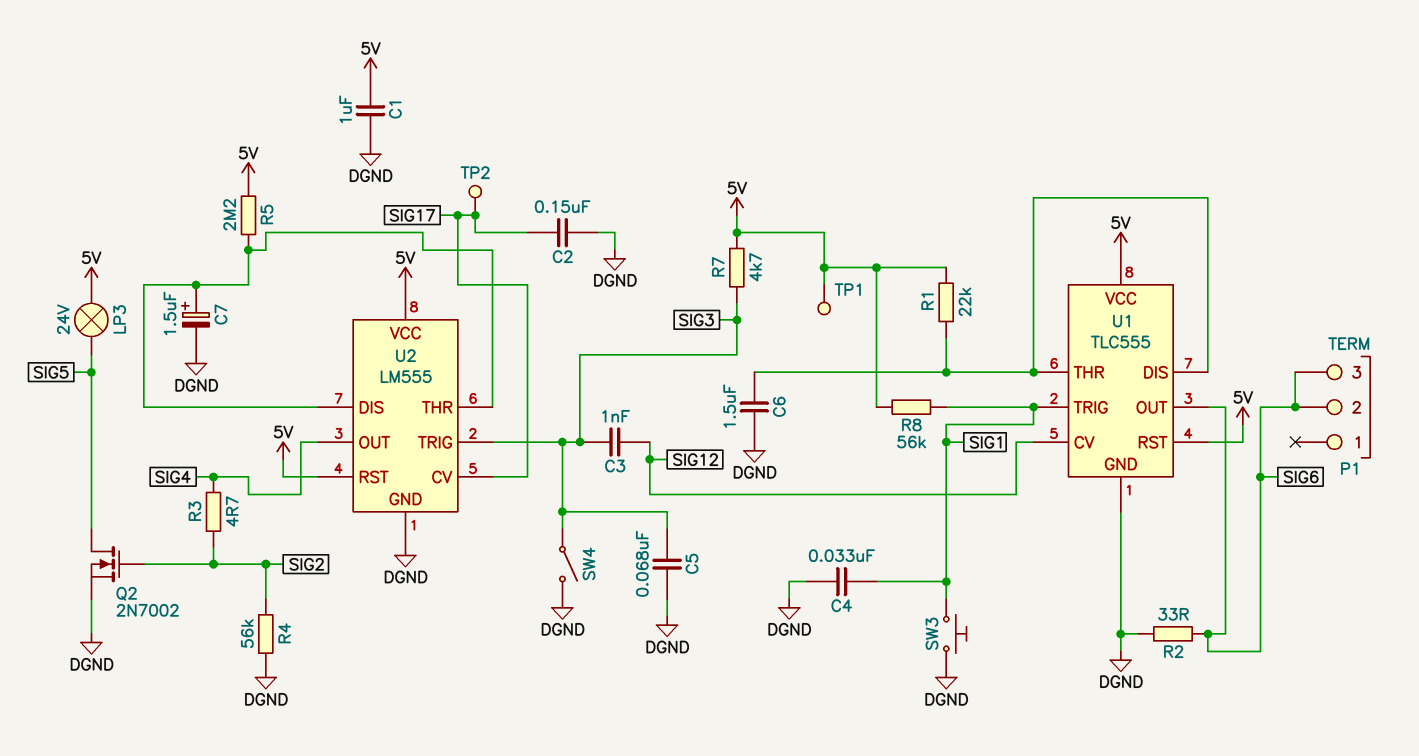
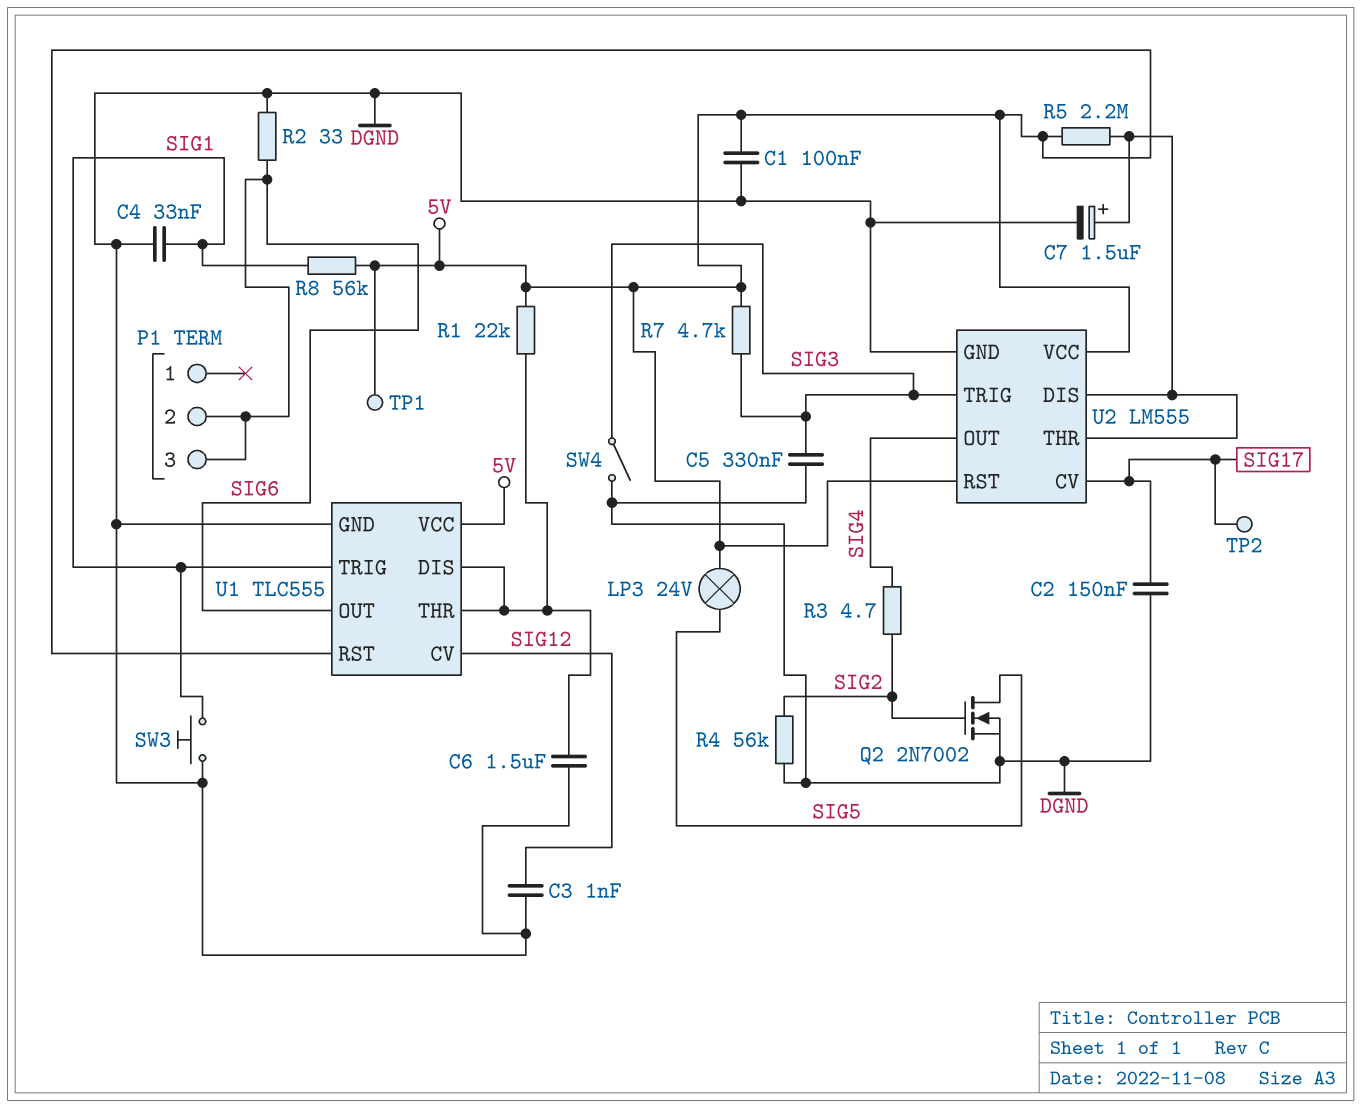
C1: 1uF (5V, DGND) -> 100nF (5V, DGND)
C3: 1nF (SIG3, SIG12) -> 1nF (DGND, SIG12)
C5: 68nF (DGND, SIG3) -> 330nF (DGND, SIG3)

